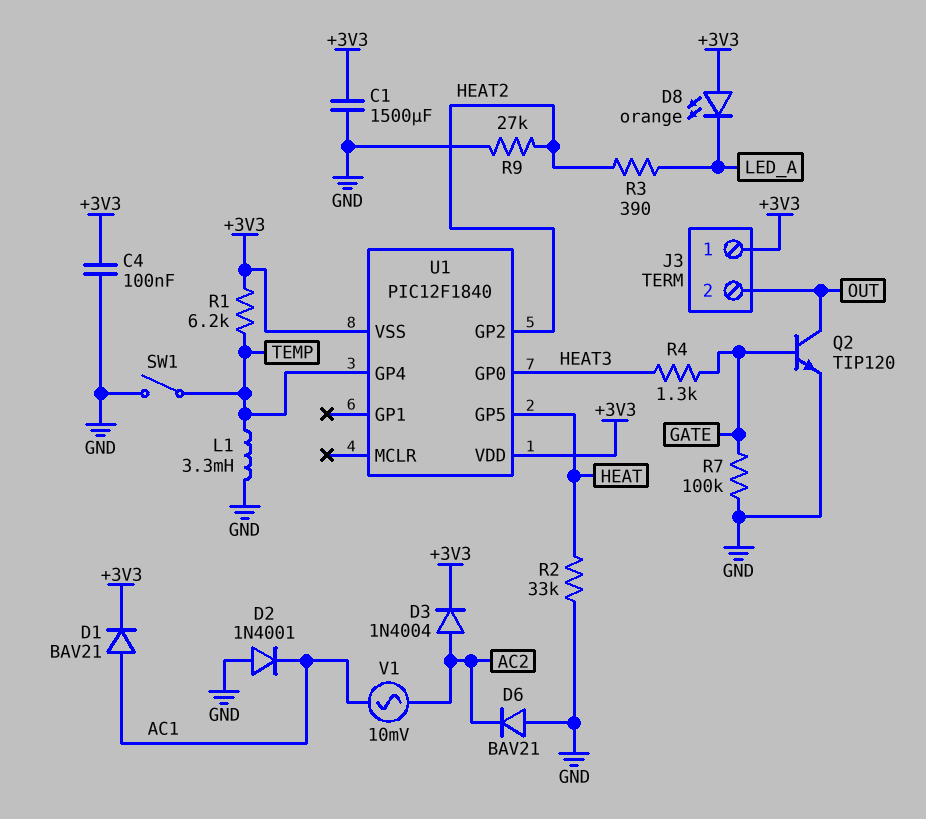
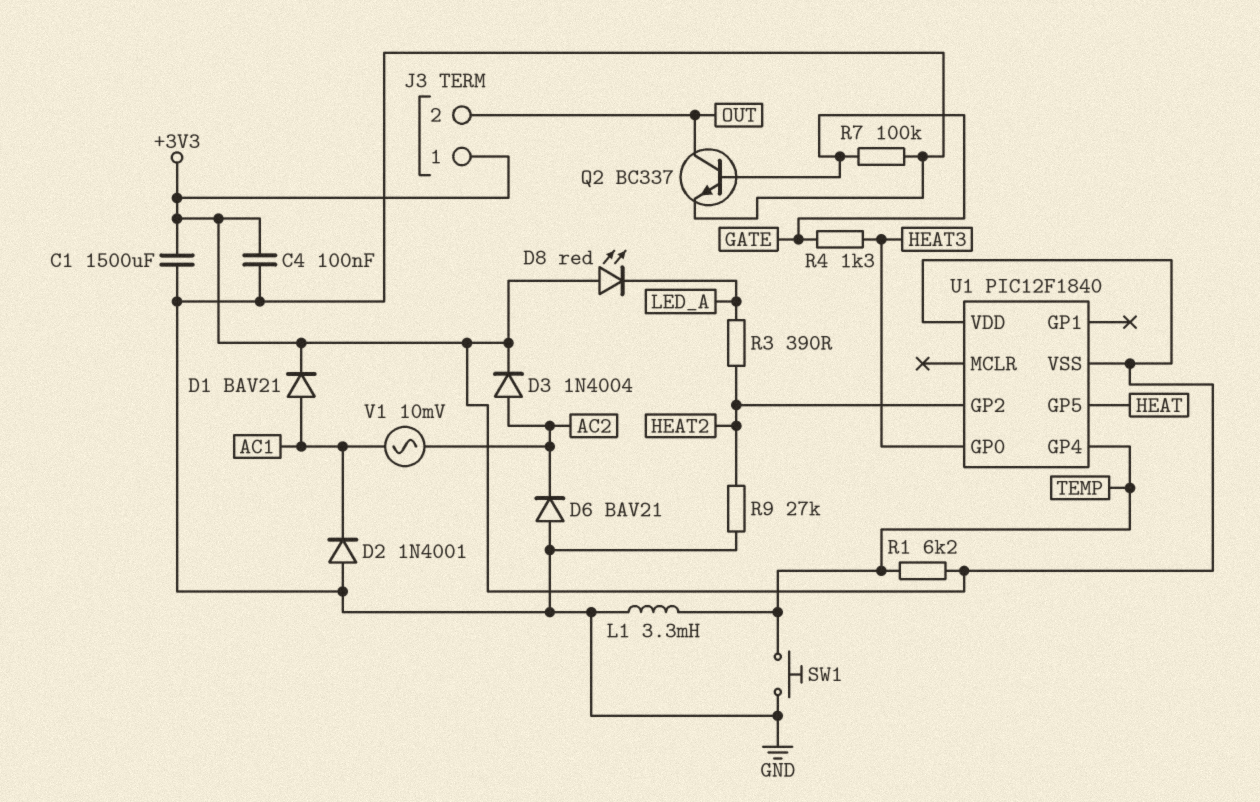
D8: LED orange (A +3V3, K LED_A) -> LED red (A +3V3, K LED_A)
Q2: NPN TIP120 (B GATE, C OUT, E GND) -> NPN BC337 (B GATE, C OUT, E GND)
R2: 33k (GND, HEAT) -> none
SW1: switch (GND, TEMP) -> button (GND, TEMP)

